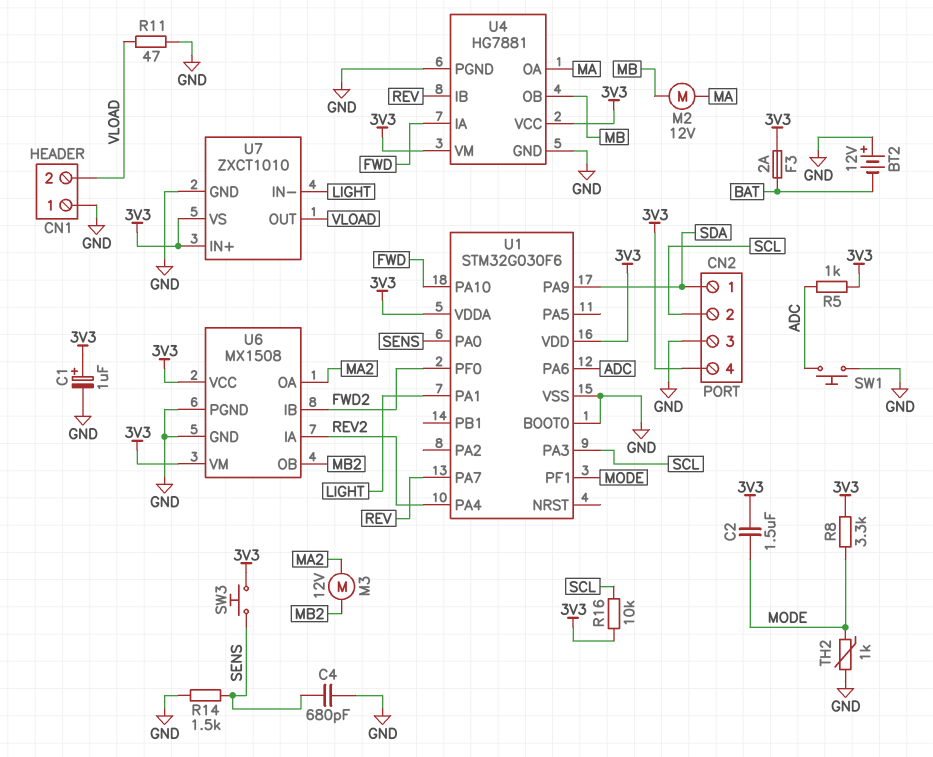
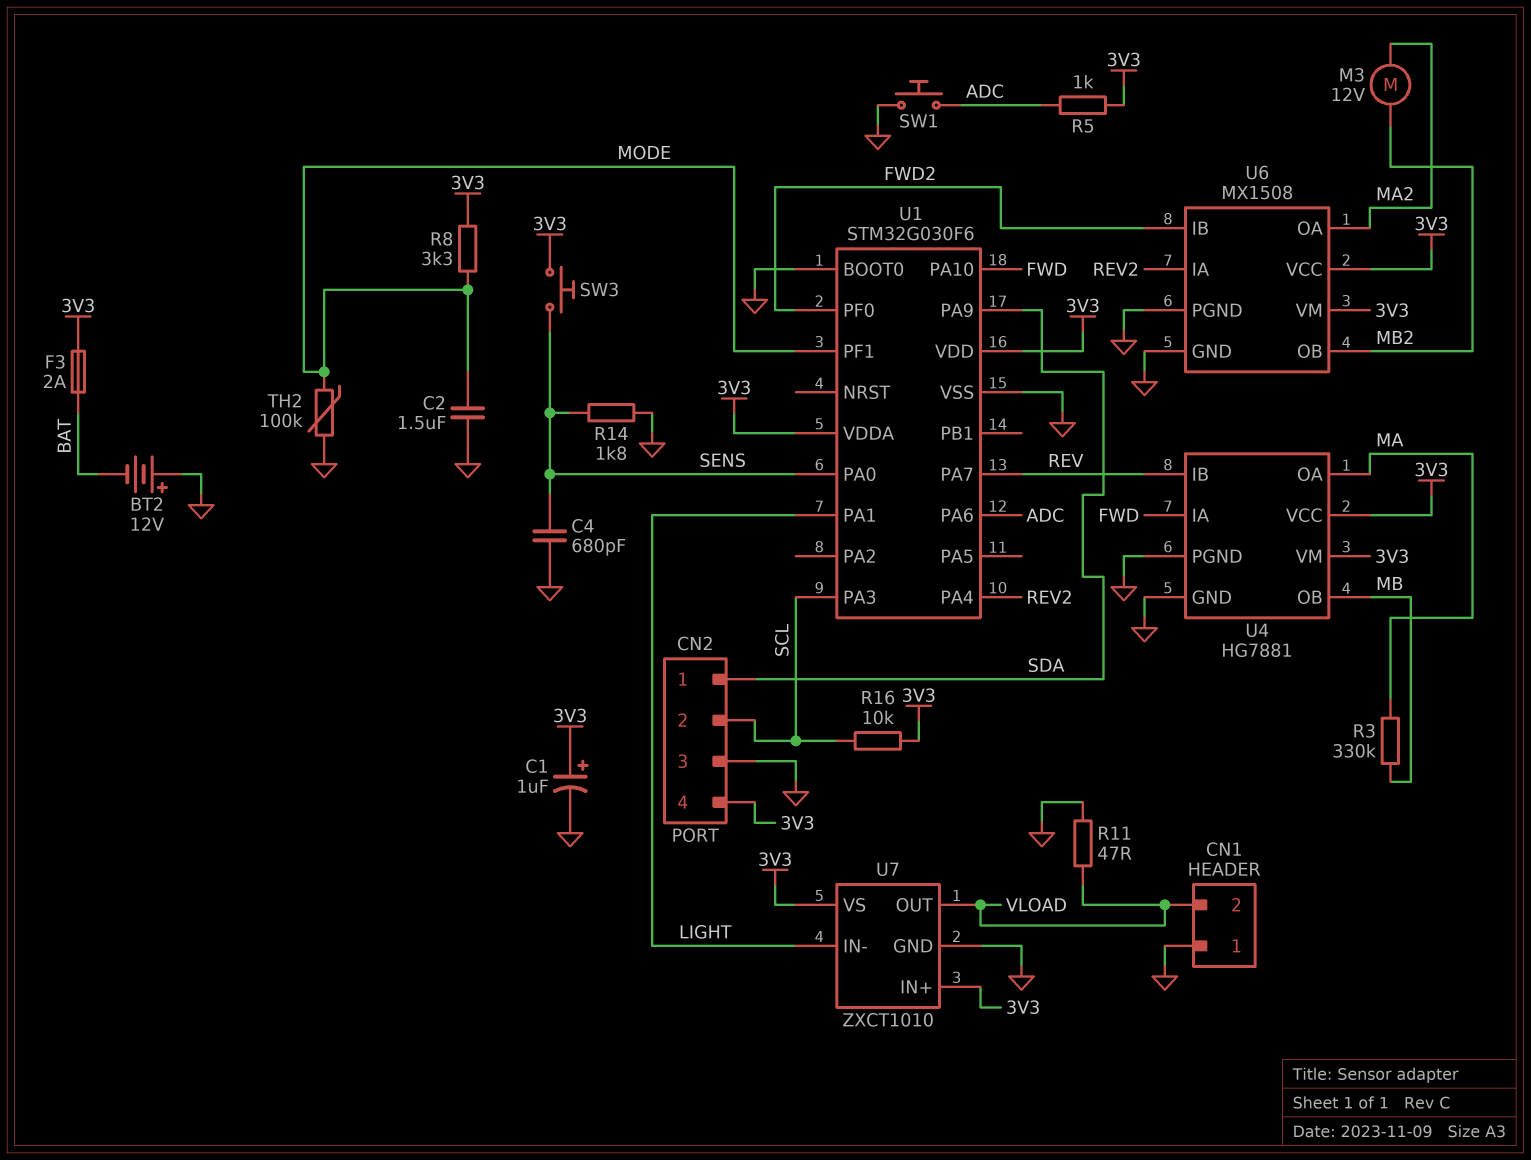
C2: 1.5uF (3V3, MODE) -> 1.5uF (GND, MODE)
M2: motor 12V (MA, MB) -> none
R3: none -> 330k (MA, MB)
R14: 1.5k (GND, SENS) -> 1.8k (GND, SENS)
TH2: 1k (GND, MODE) -> 100k (GND, MODE)

